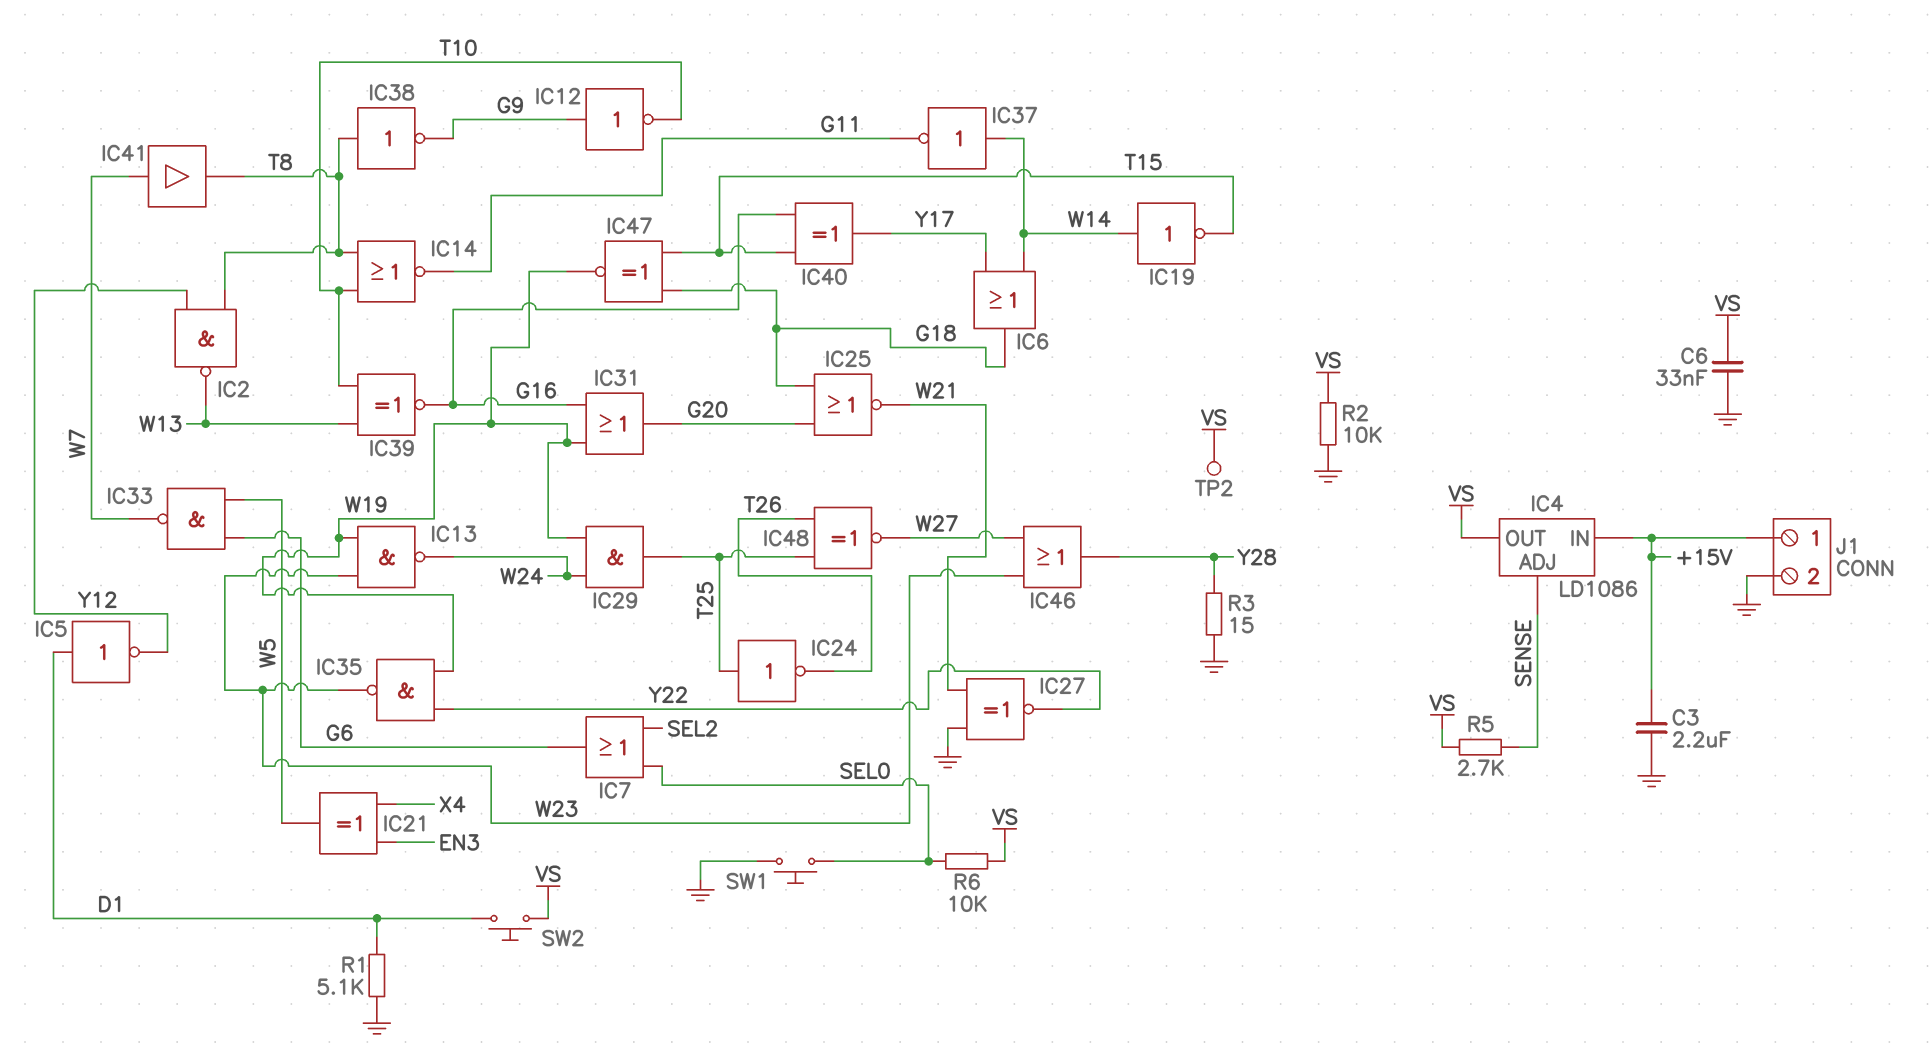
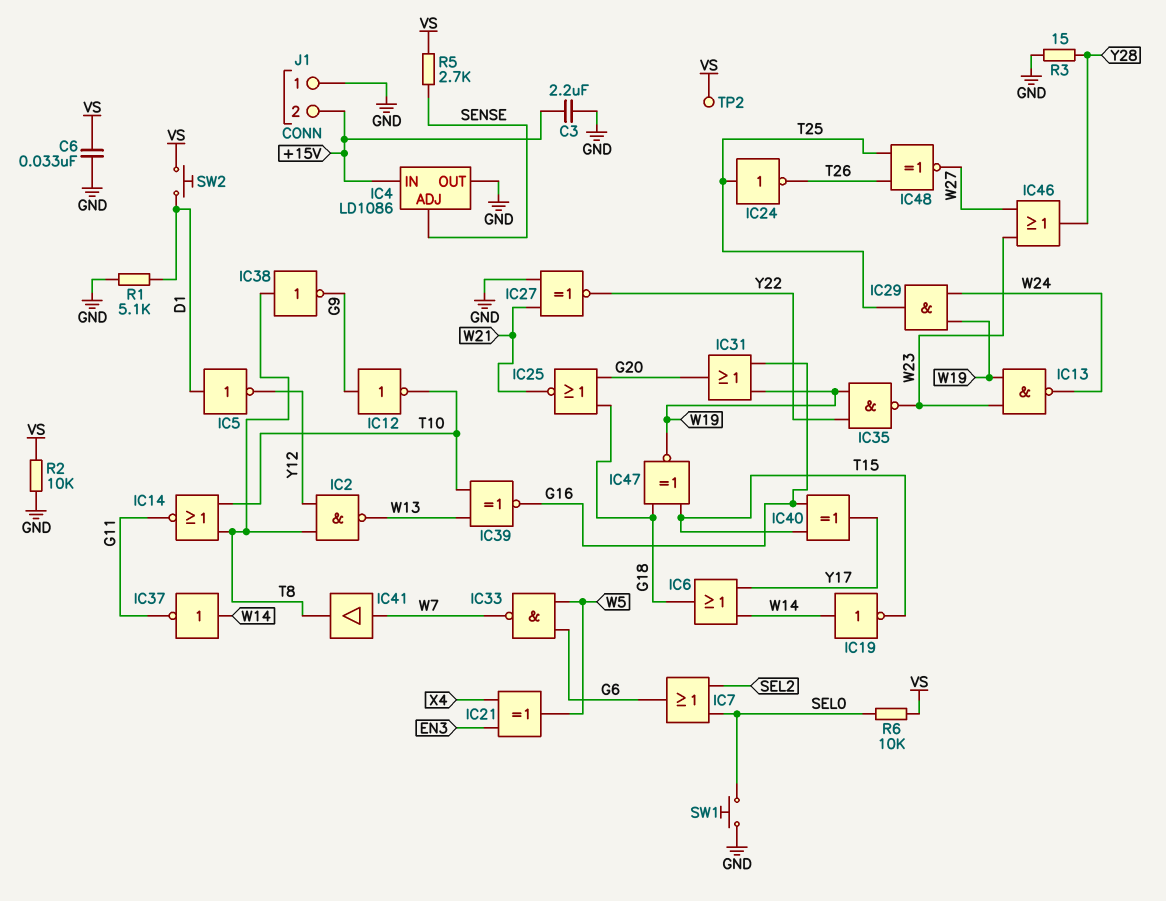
IC4 pin OUT: VS -> GND
J1 pin 1: +15V -> GND
J1 pin 2: GND -> +15V

